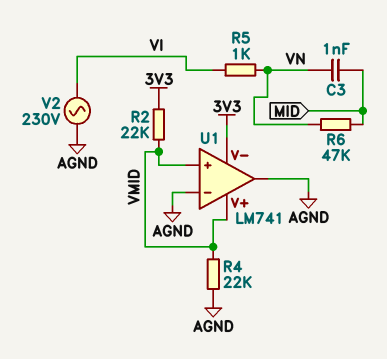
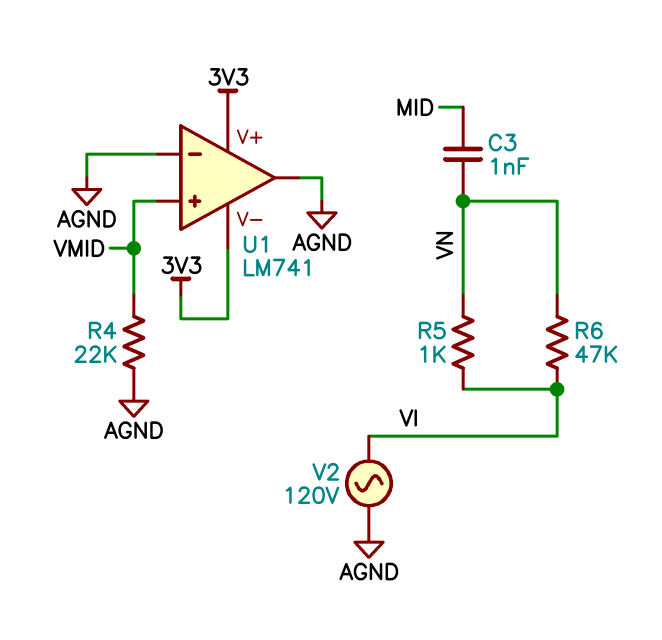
R2: 22k (3V3, VMID) -> none
R6: 47k (MID, VN) -> 47k (VI, VN)
U1 pin V+: VMID -> 3V3
V2: AC 230V (AGND, VI) -> AC 120V (AGND, VI)

